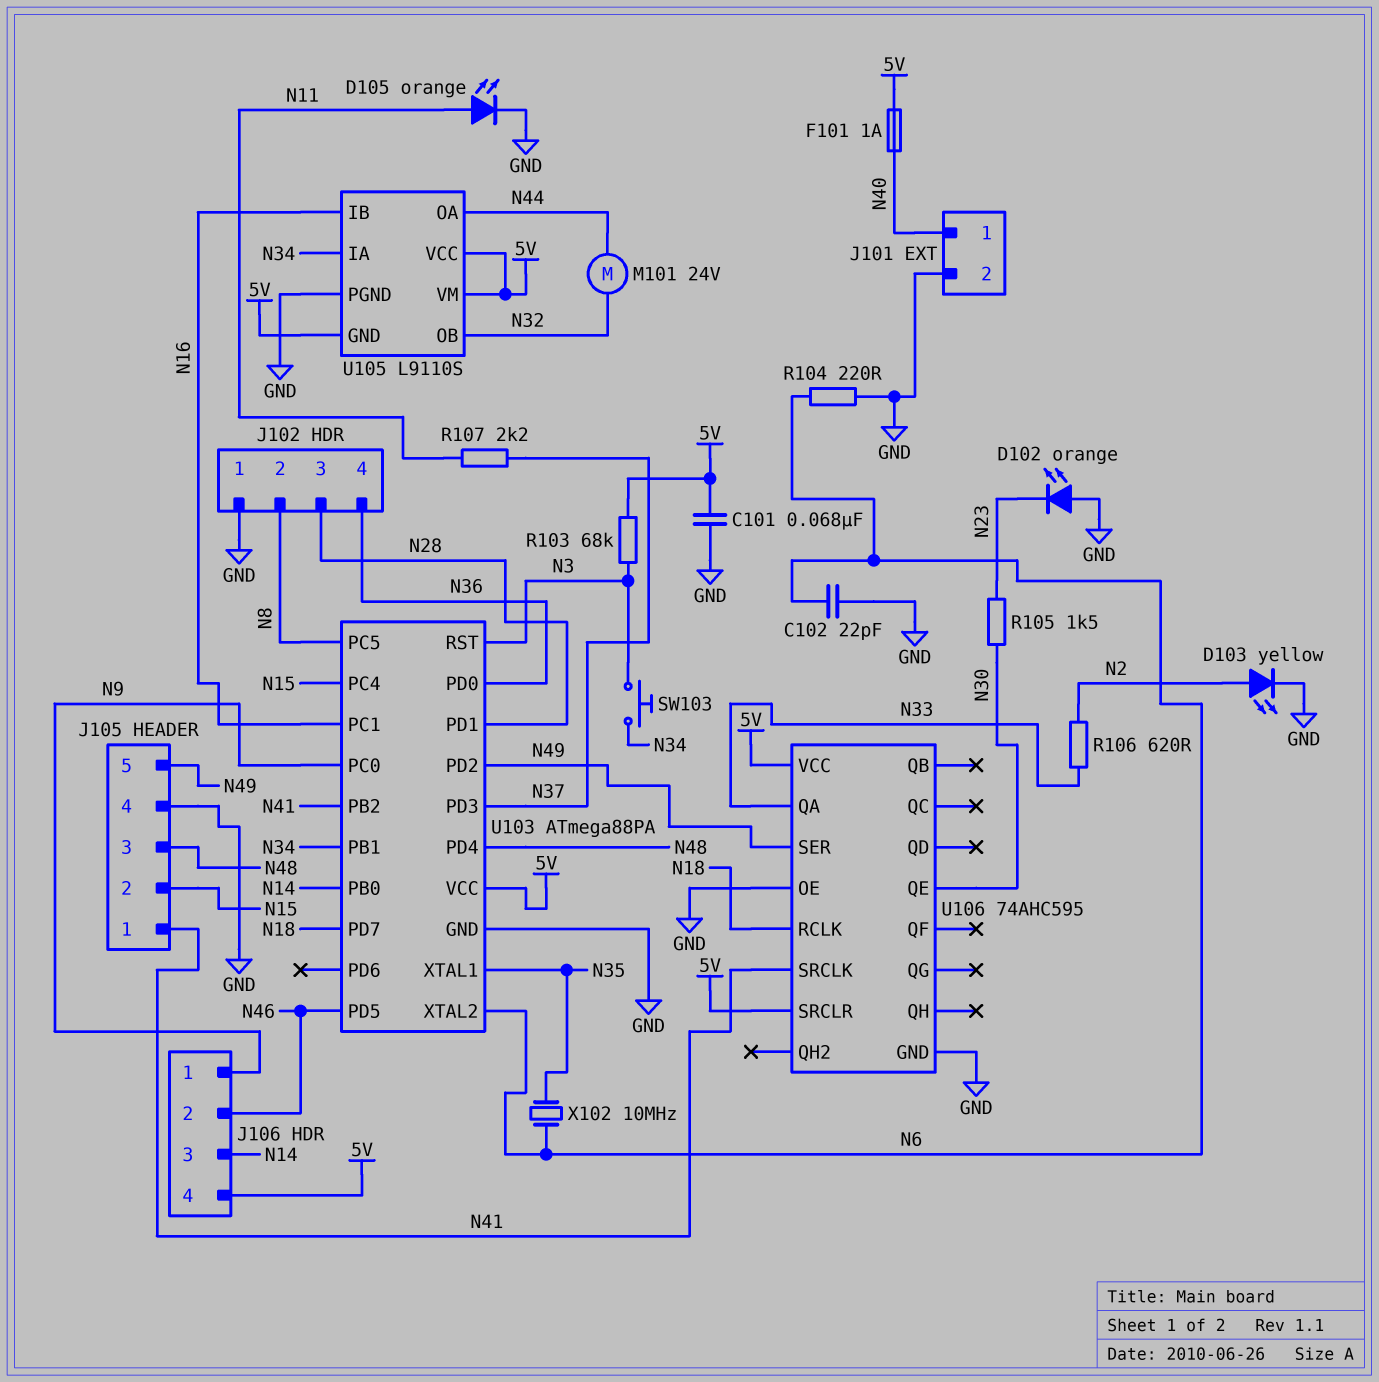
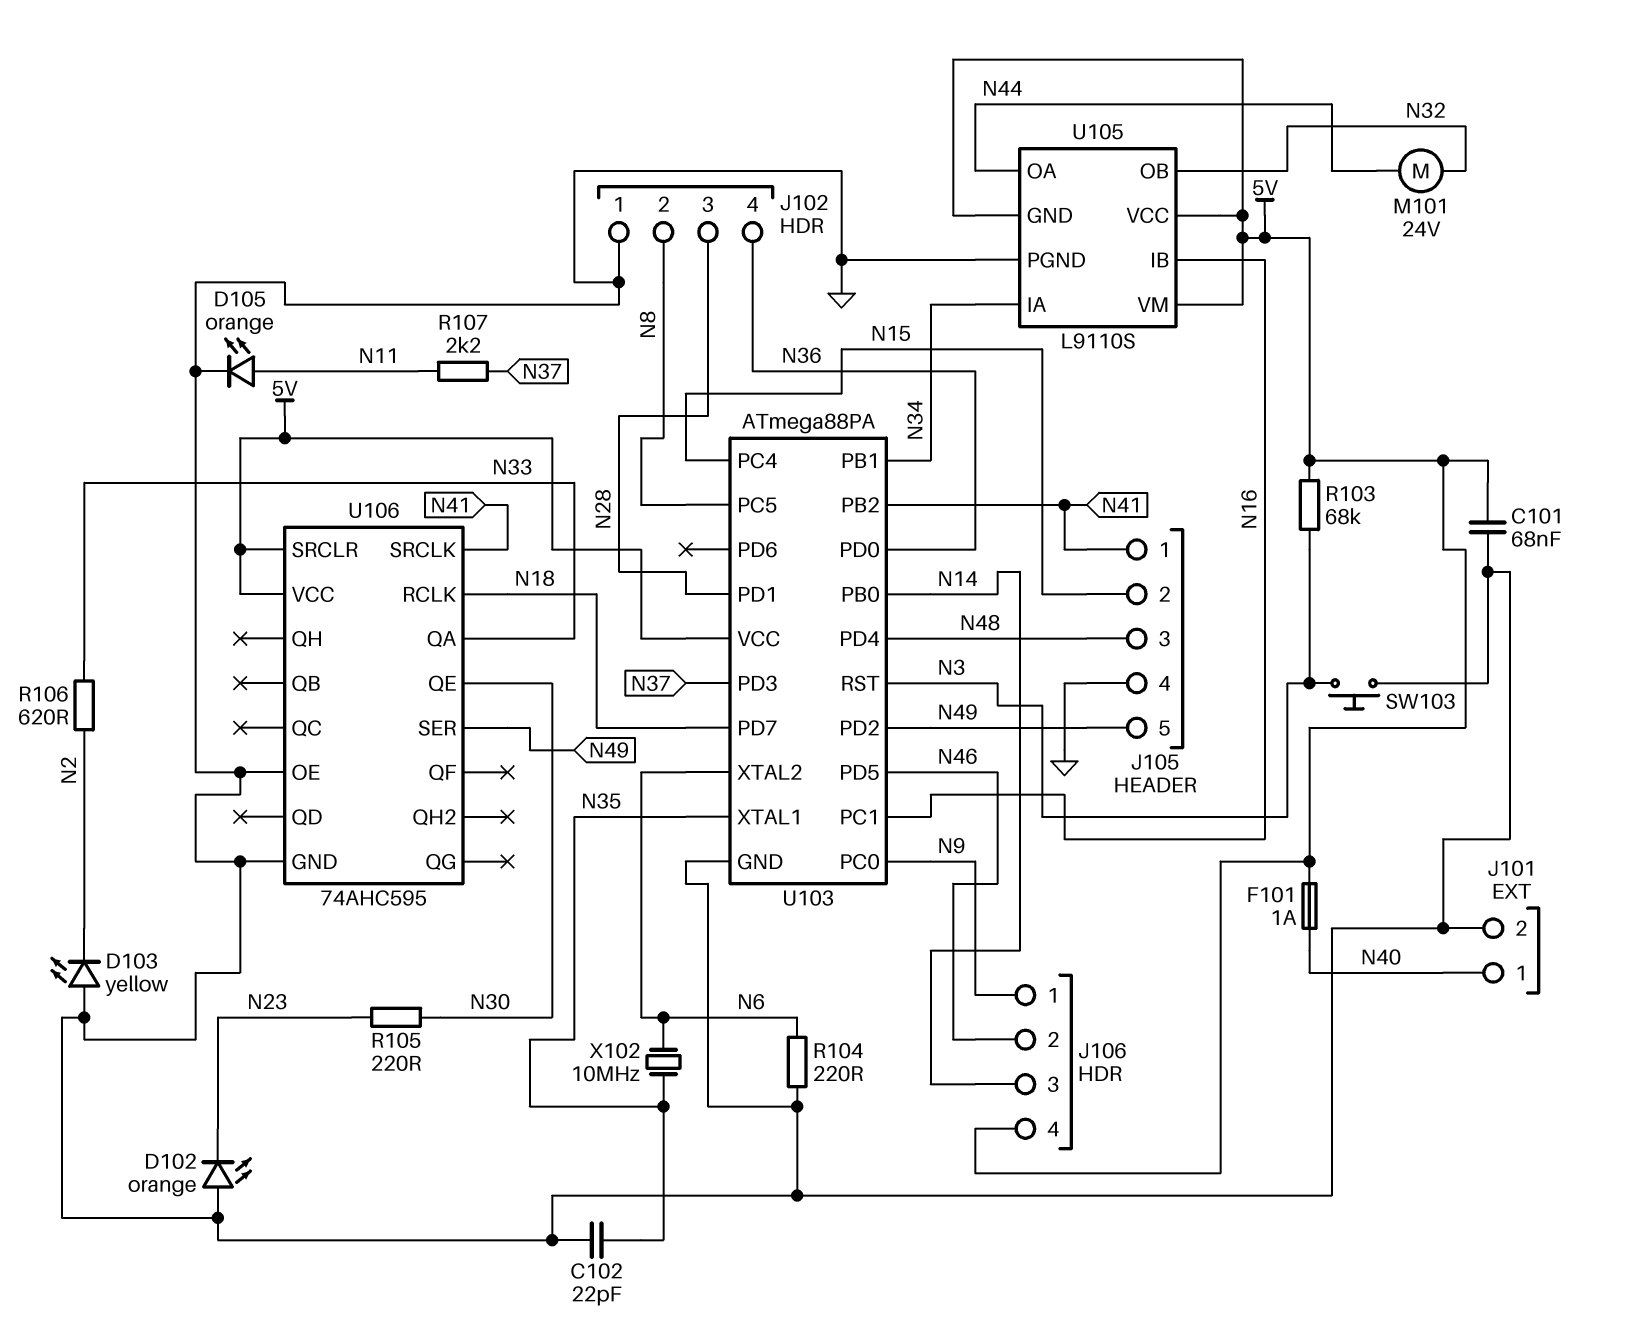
C102: 22pF (GND, N6) -> 22pF (GND, N35)
D103: LED yellow (A N2, K GND) -> LED yellow (A GND, K N2)
R105: 1.5k (N23, N30) -> 220 (N23, N30)
SW103: button (N3, N34) -> button (GND, N3)

